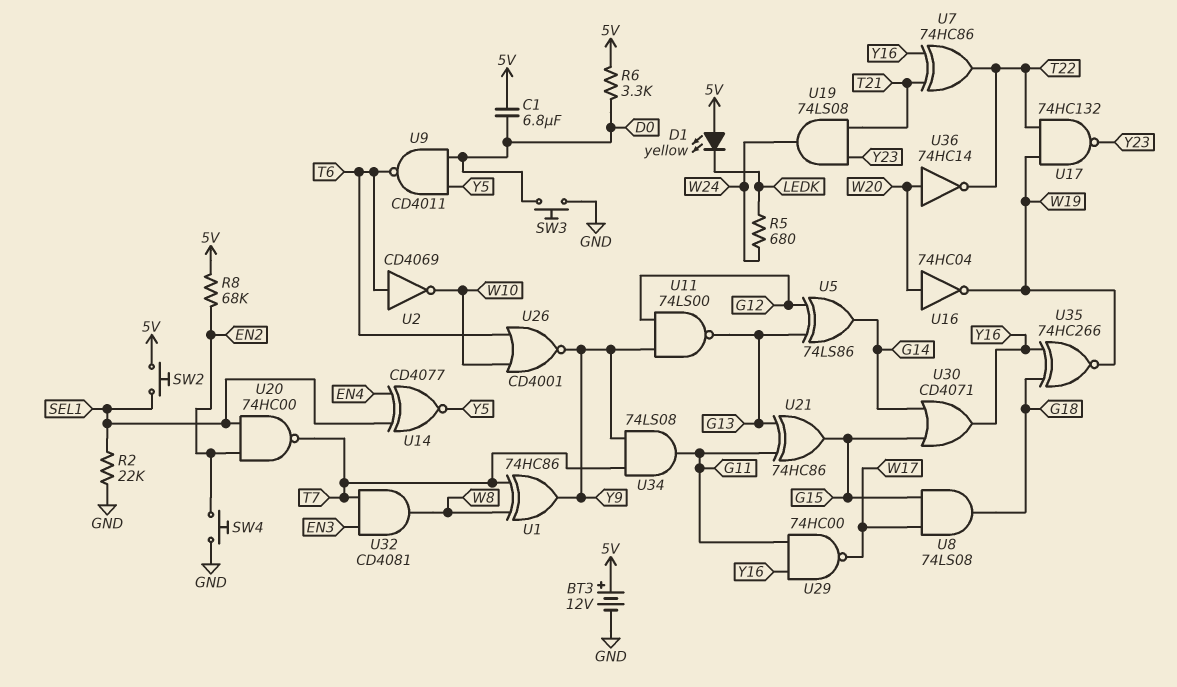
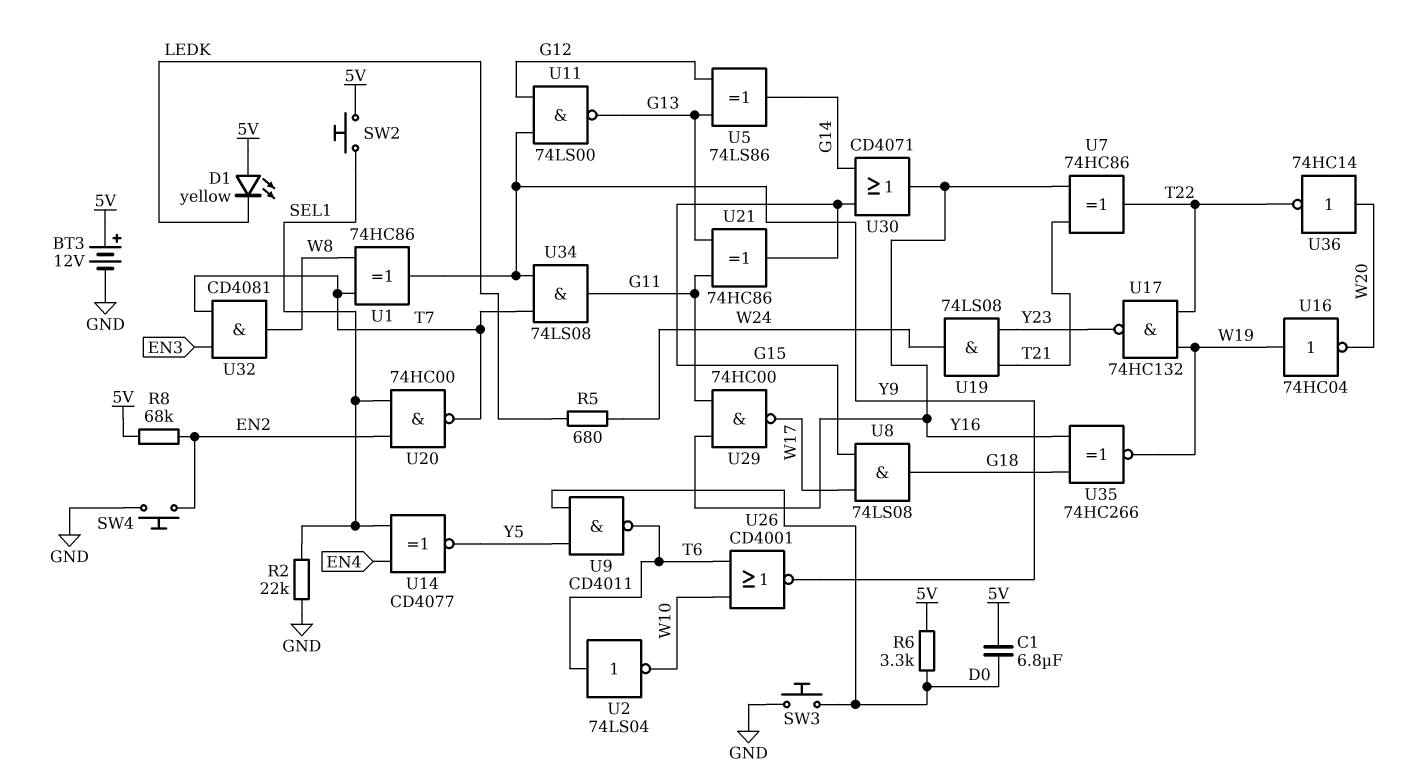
U2: NOT CD4069 (in T6, out W10) -> NOT 74LS04 (in T6, out W10)
U16: NOT 74HC04 (in W20, out W19) -> NOT 74HC04 (in W19, out W20)

